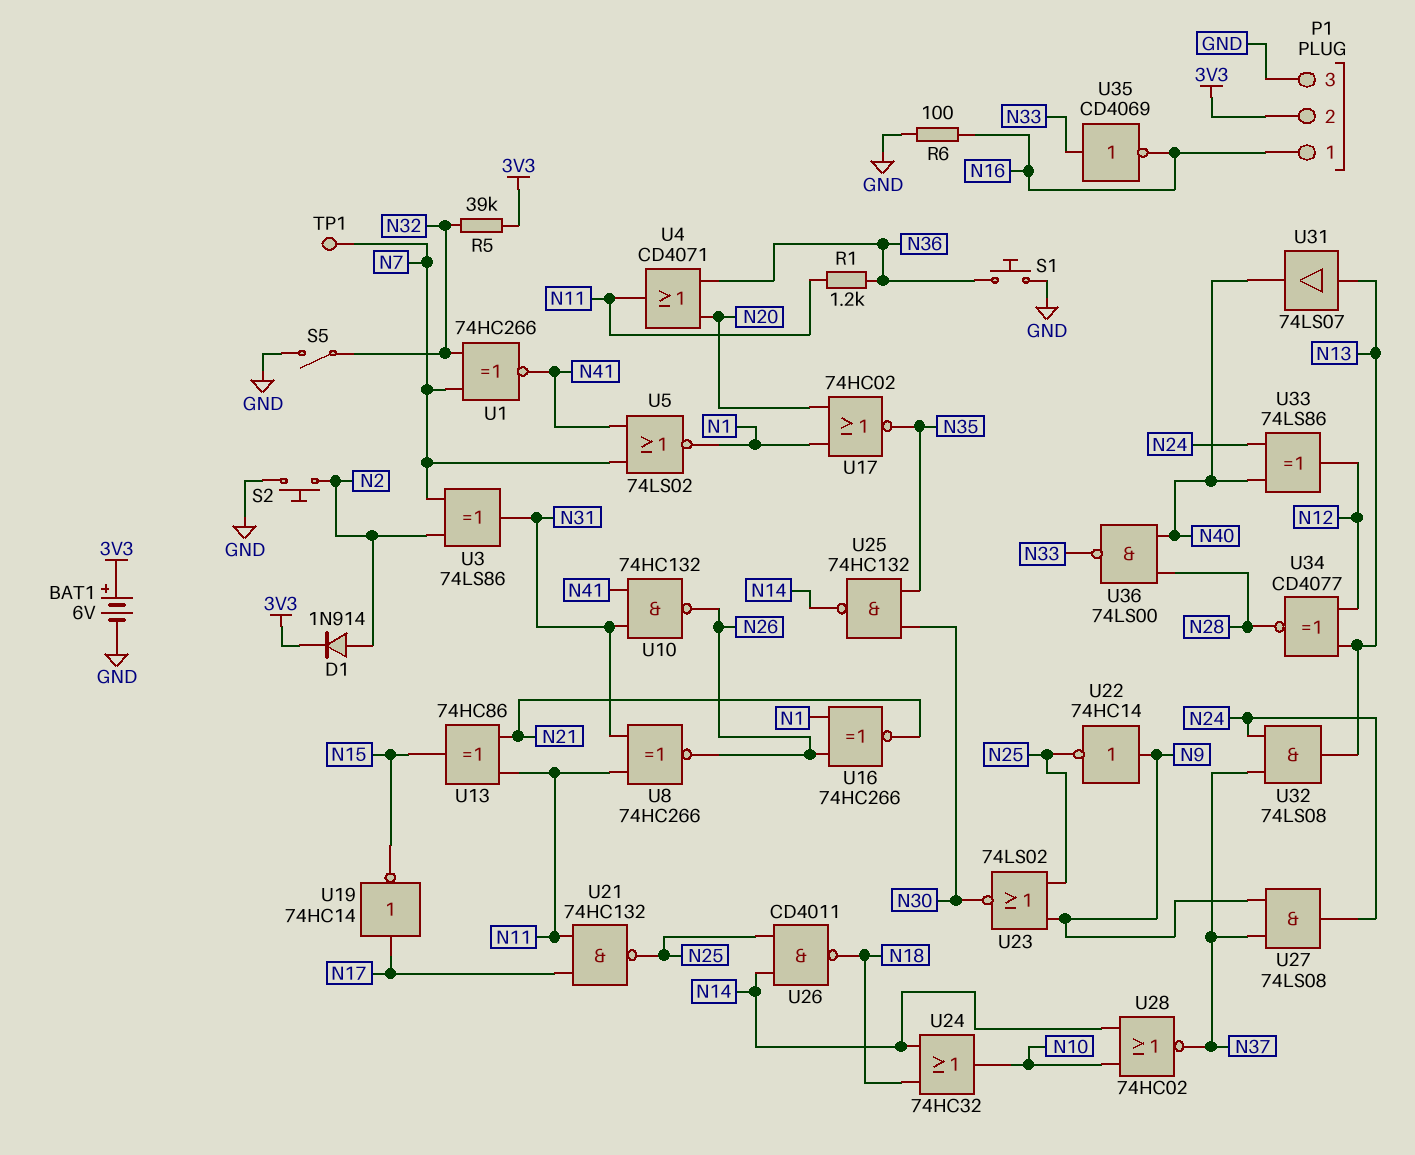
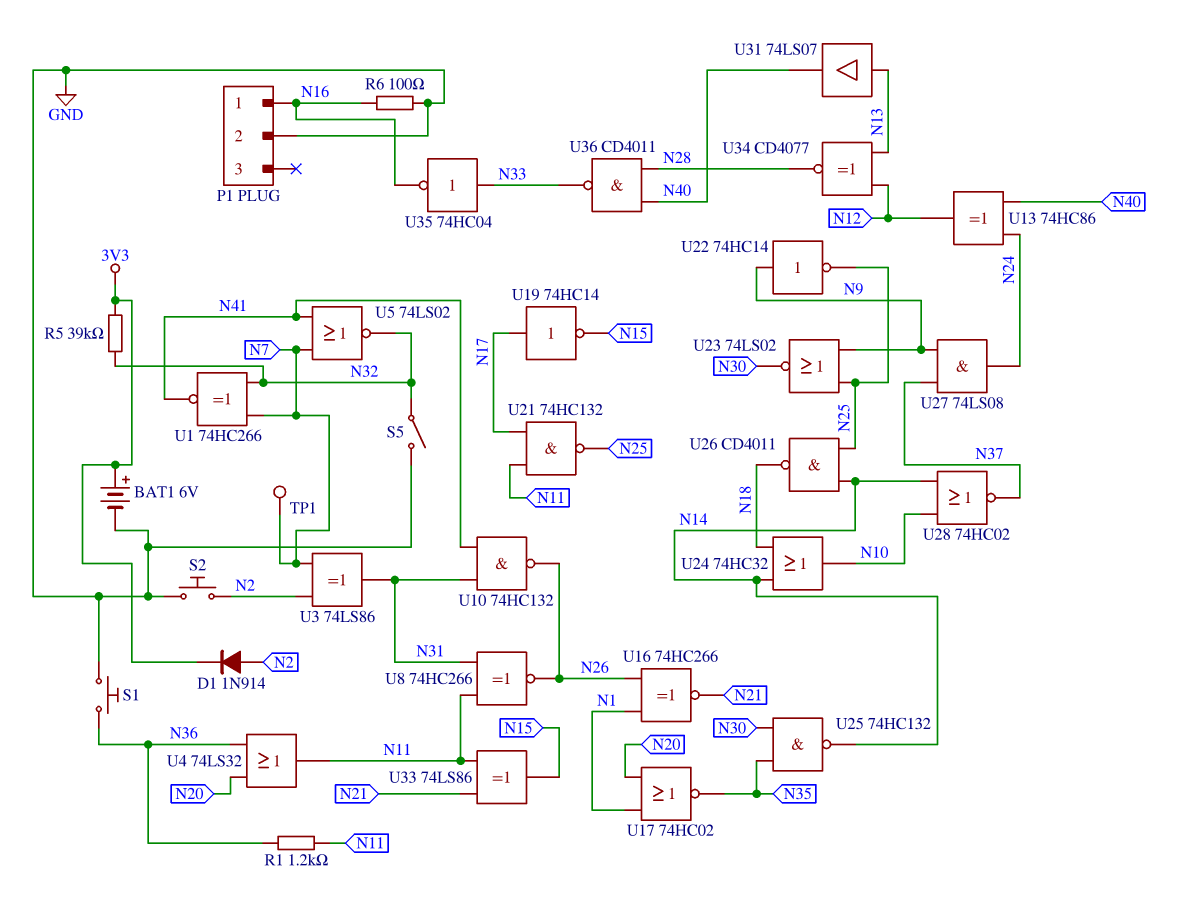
P1 pin 2: 3V3 -> GND
P1 pin 3: GND -> none
U4: OR CD4071 (in N20, in N36, out N11) -> OR 74LS32 (in N20, in N36, out N11)
U5: NOR 74LS02 (in N7, in N41, out N1) -> NOR 74LS02 (in N7, in N41, out N32)
U13: XOR 74HC86 (in N11, in N21, out N15) -> XOR 74HC86 (in N24, in N40, out N12)
U32: AND 74LS08 (in N24, in N37, out N13) -> none
U33: XOR 74LS86 (in N24, in N40, out N12) -> XOR 74LS86 (in N11, in N21, out N15)
U35: NOT CD4069 (in N33, out N16) -> NOT 74HC04 (in N33, out N16)
U36: NAND 74LS00 (in N28, in N40, out N33) -> NAND CD4011 (in N28, in N40, out N33)

